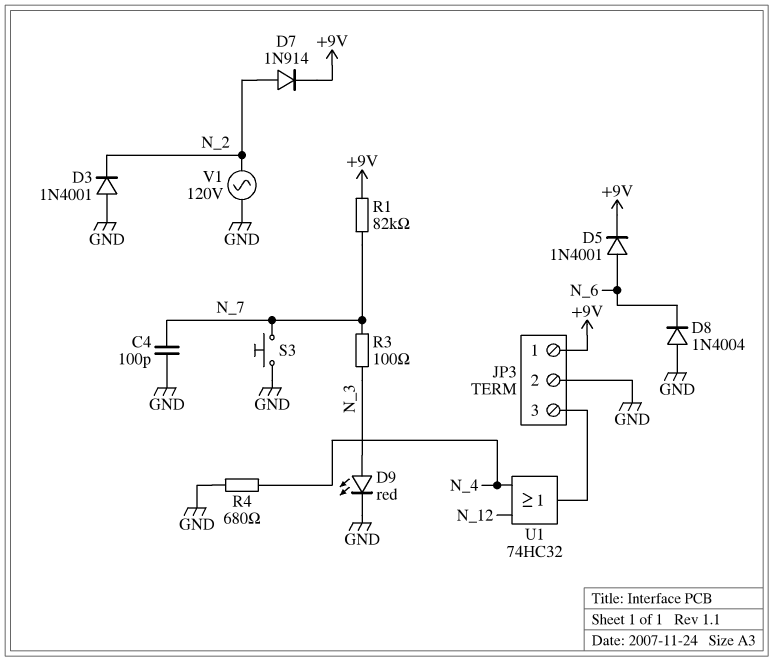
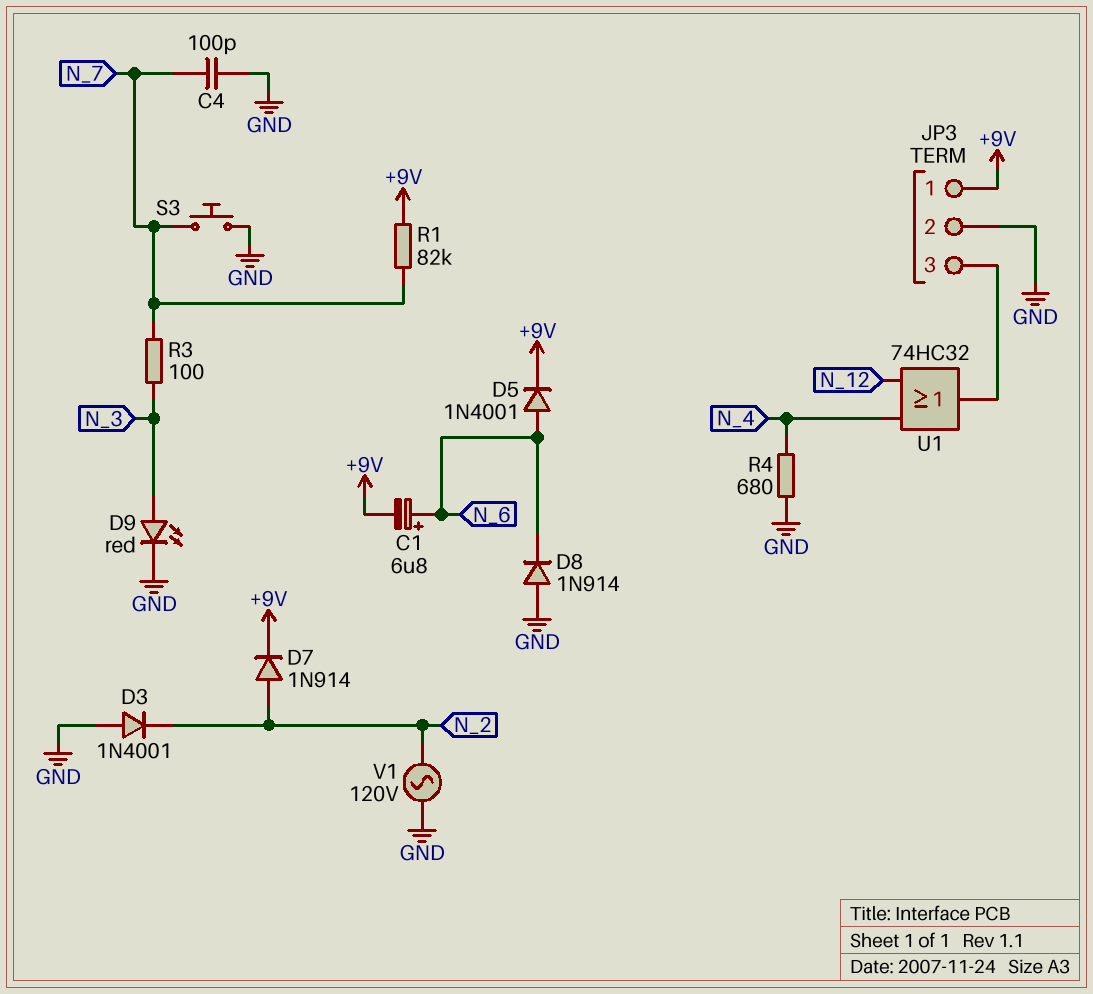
C1: none -> 6.8uF (plus N_6, minus +9V)
D8: diode 1N4004 (A GND, K N_6) -> diode 1N914 (A GND, K N_6)

